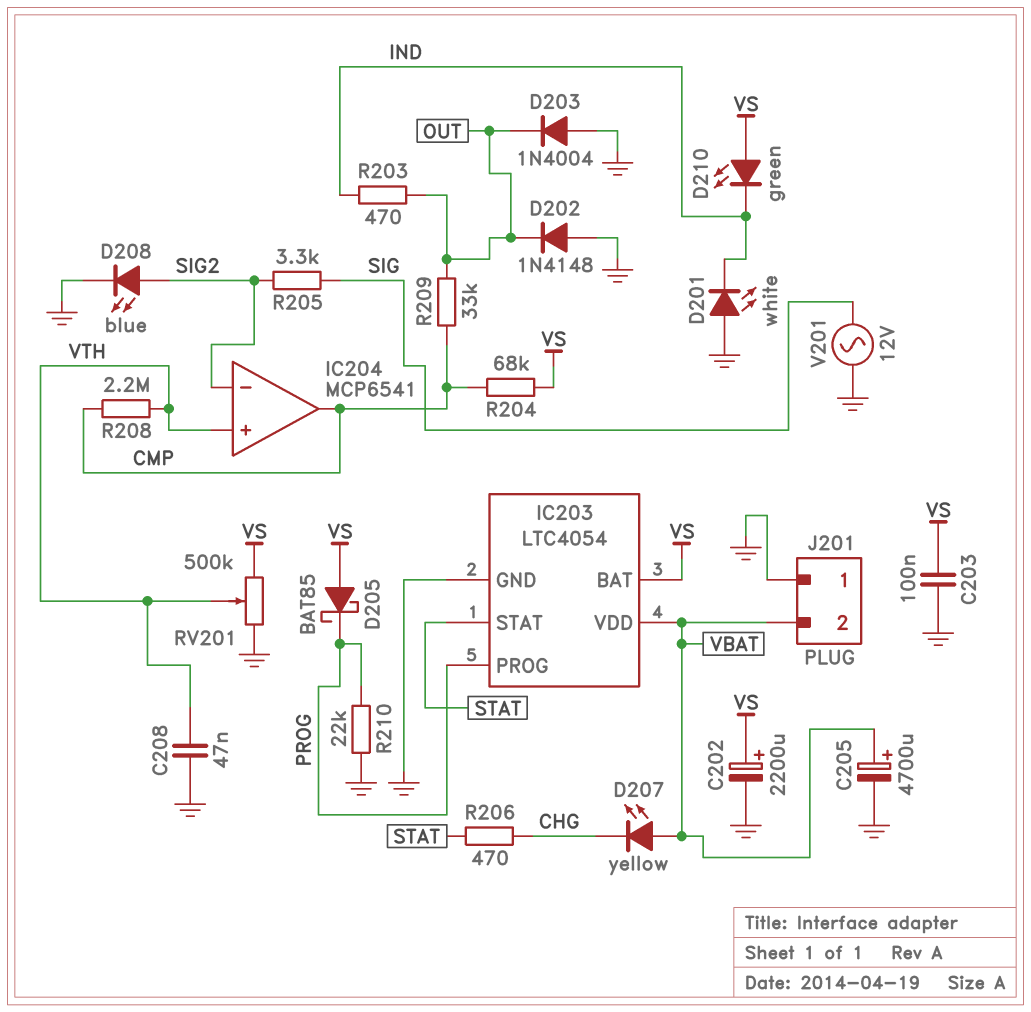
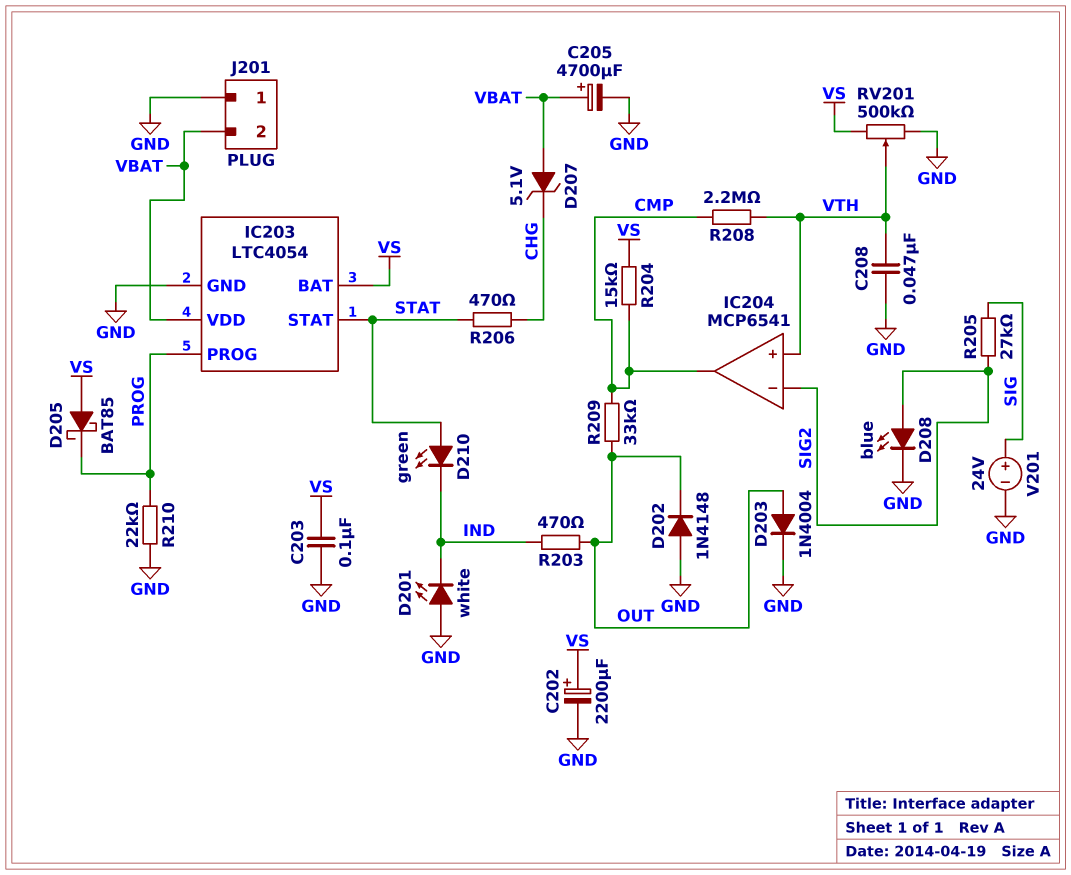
D203: diode 1N4004 (A GND, K OUT) -> diode 1N4004 (A OUT, K GND)
D207: LED yellow (A VBAT, K CHG) -> zener 5.1V (A VBAT, K CHG)
D210: LED green (A VS, K IND) -> LED green (A STAT, K IND)
R204: 68k (CMP, VS) -> 15k (CMP, VS)
R205: 3.3k (SIG, SIG2) -> 27k (SIG, SIG2)
V201: AC 12V (GND, SIG) -> 24V (plus SIG, minus GND)

